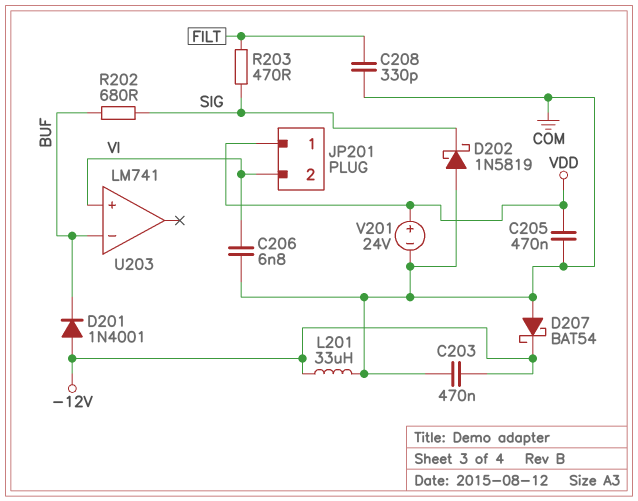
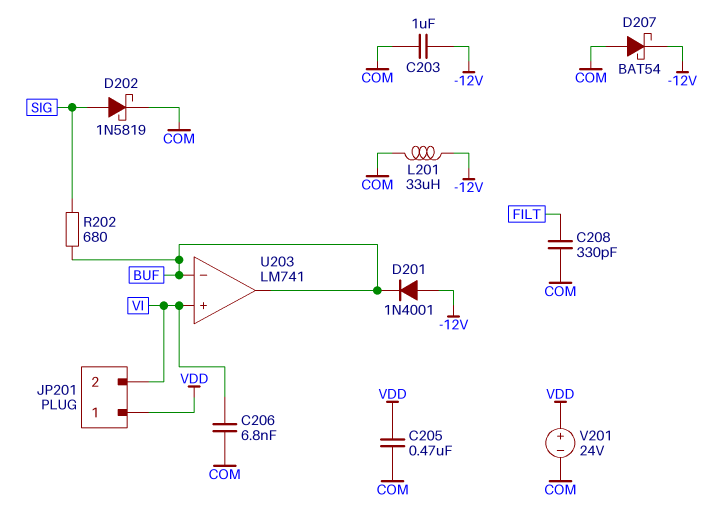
C203: 470nF (-12V, COM) -> 1uF (-12V, COM)
D202: schottky 1N5819 (A COM, K SIG) -> schottky 1N5819 (A SIG, K COM)
R203: 470 (FILT, SIG) -> none
U203 pin out: none -> BUF

